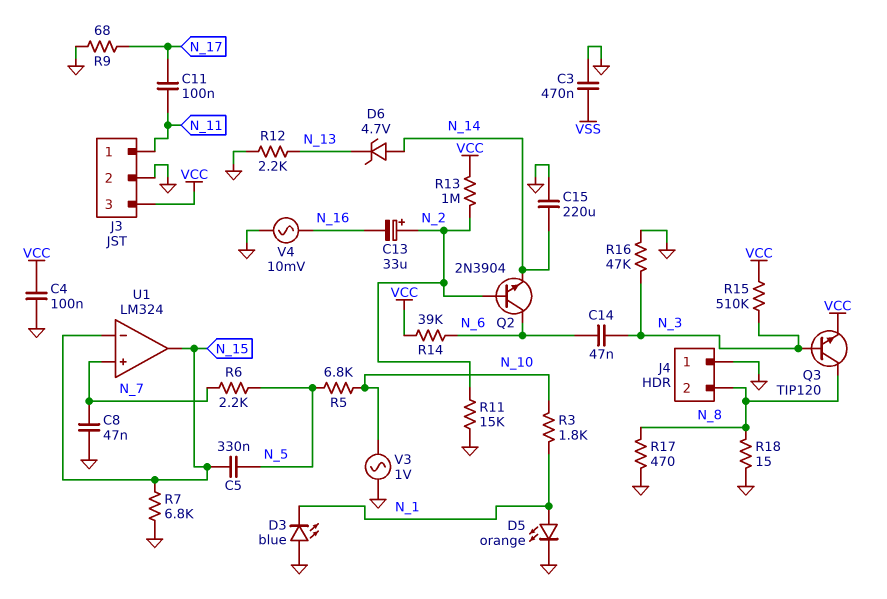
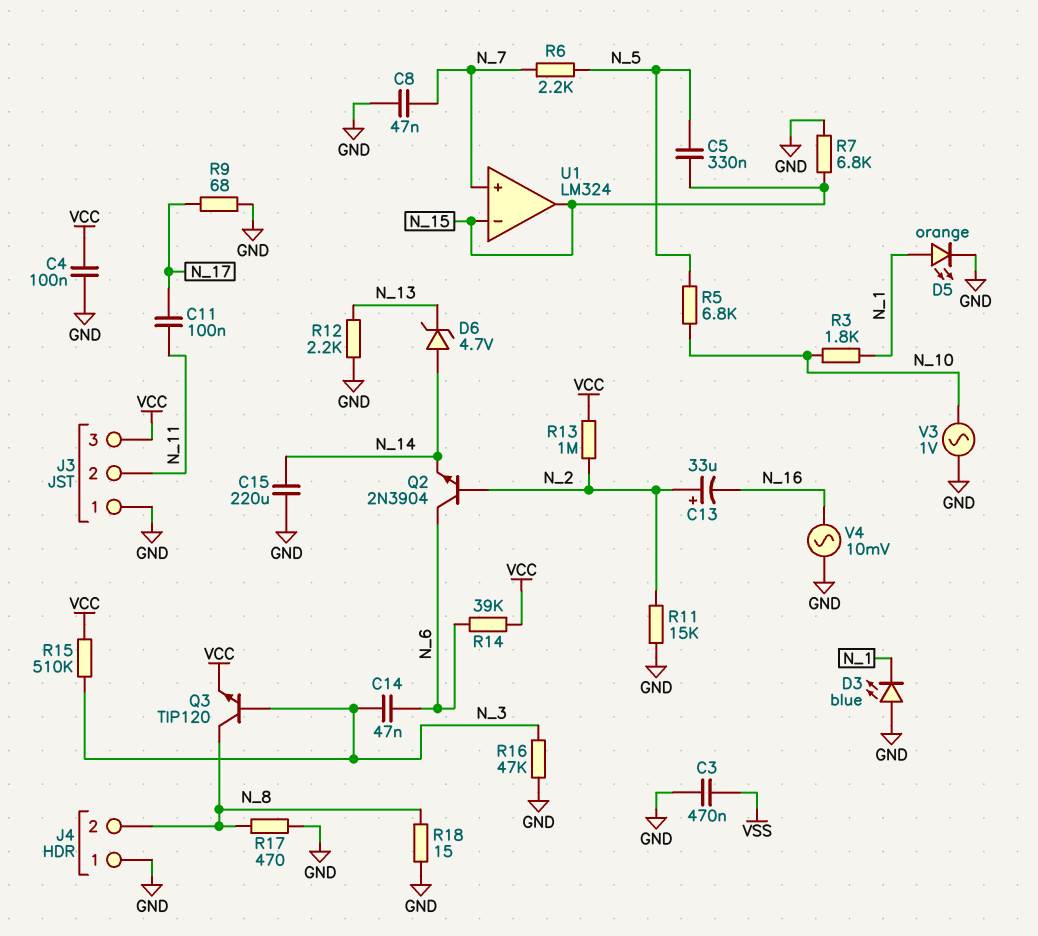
J3 pin 1: N_11 -> GND
J3 pin 2: GND -> N_11

